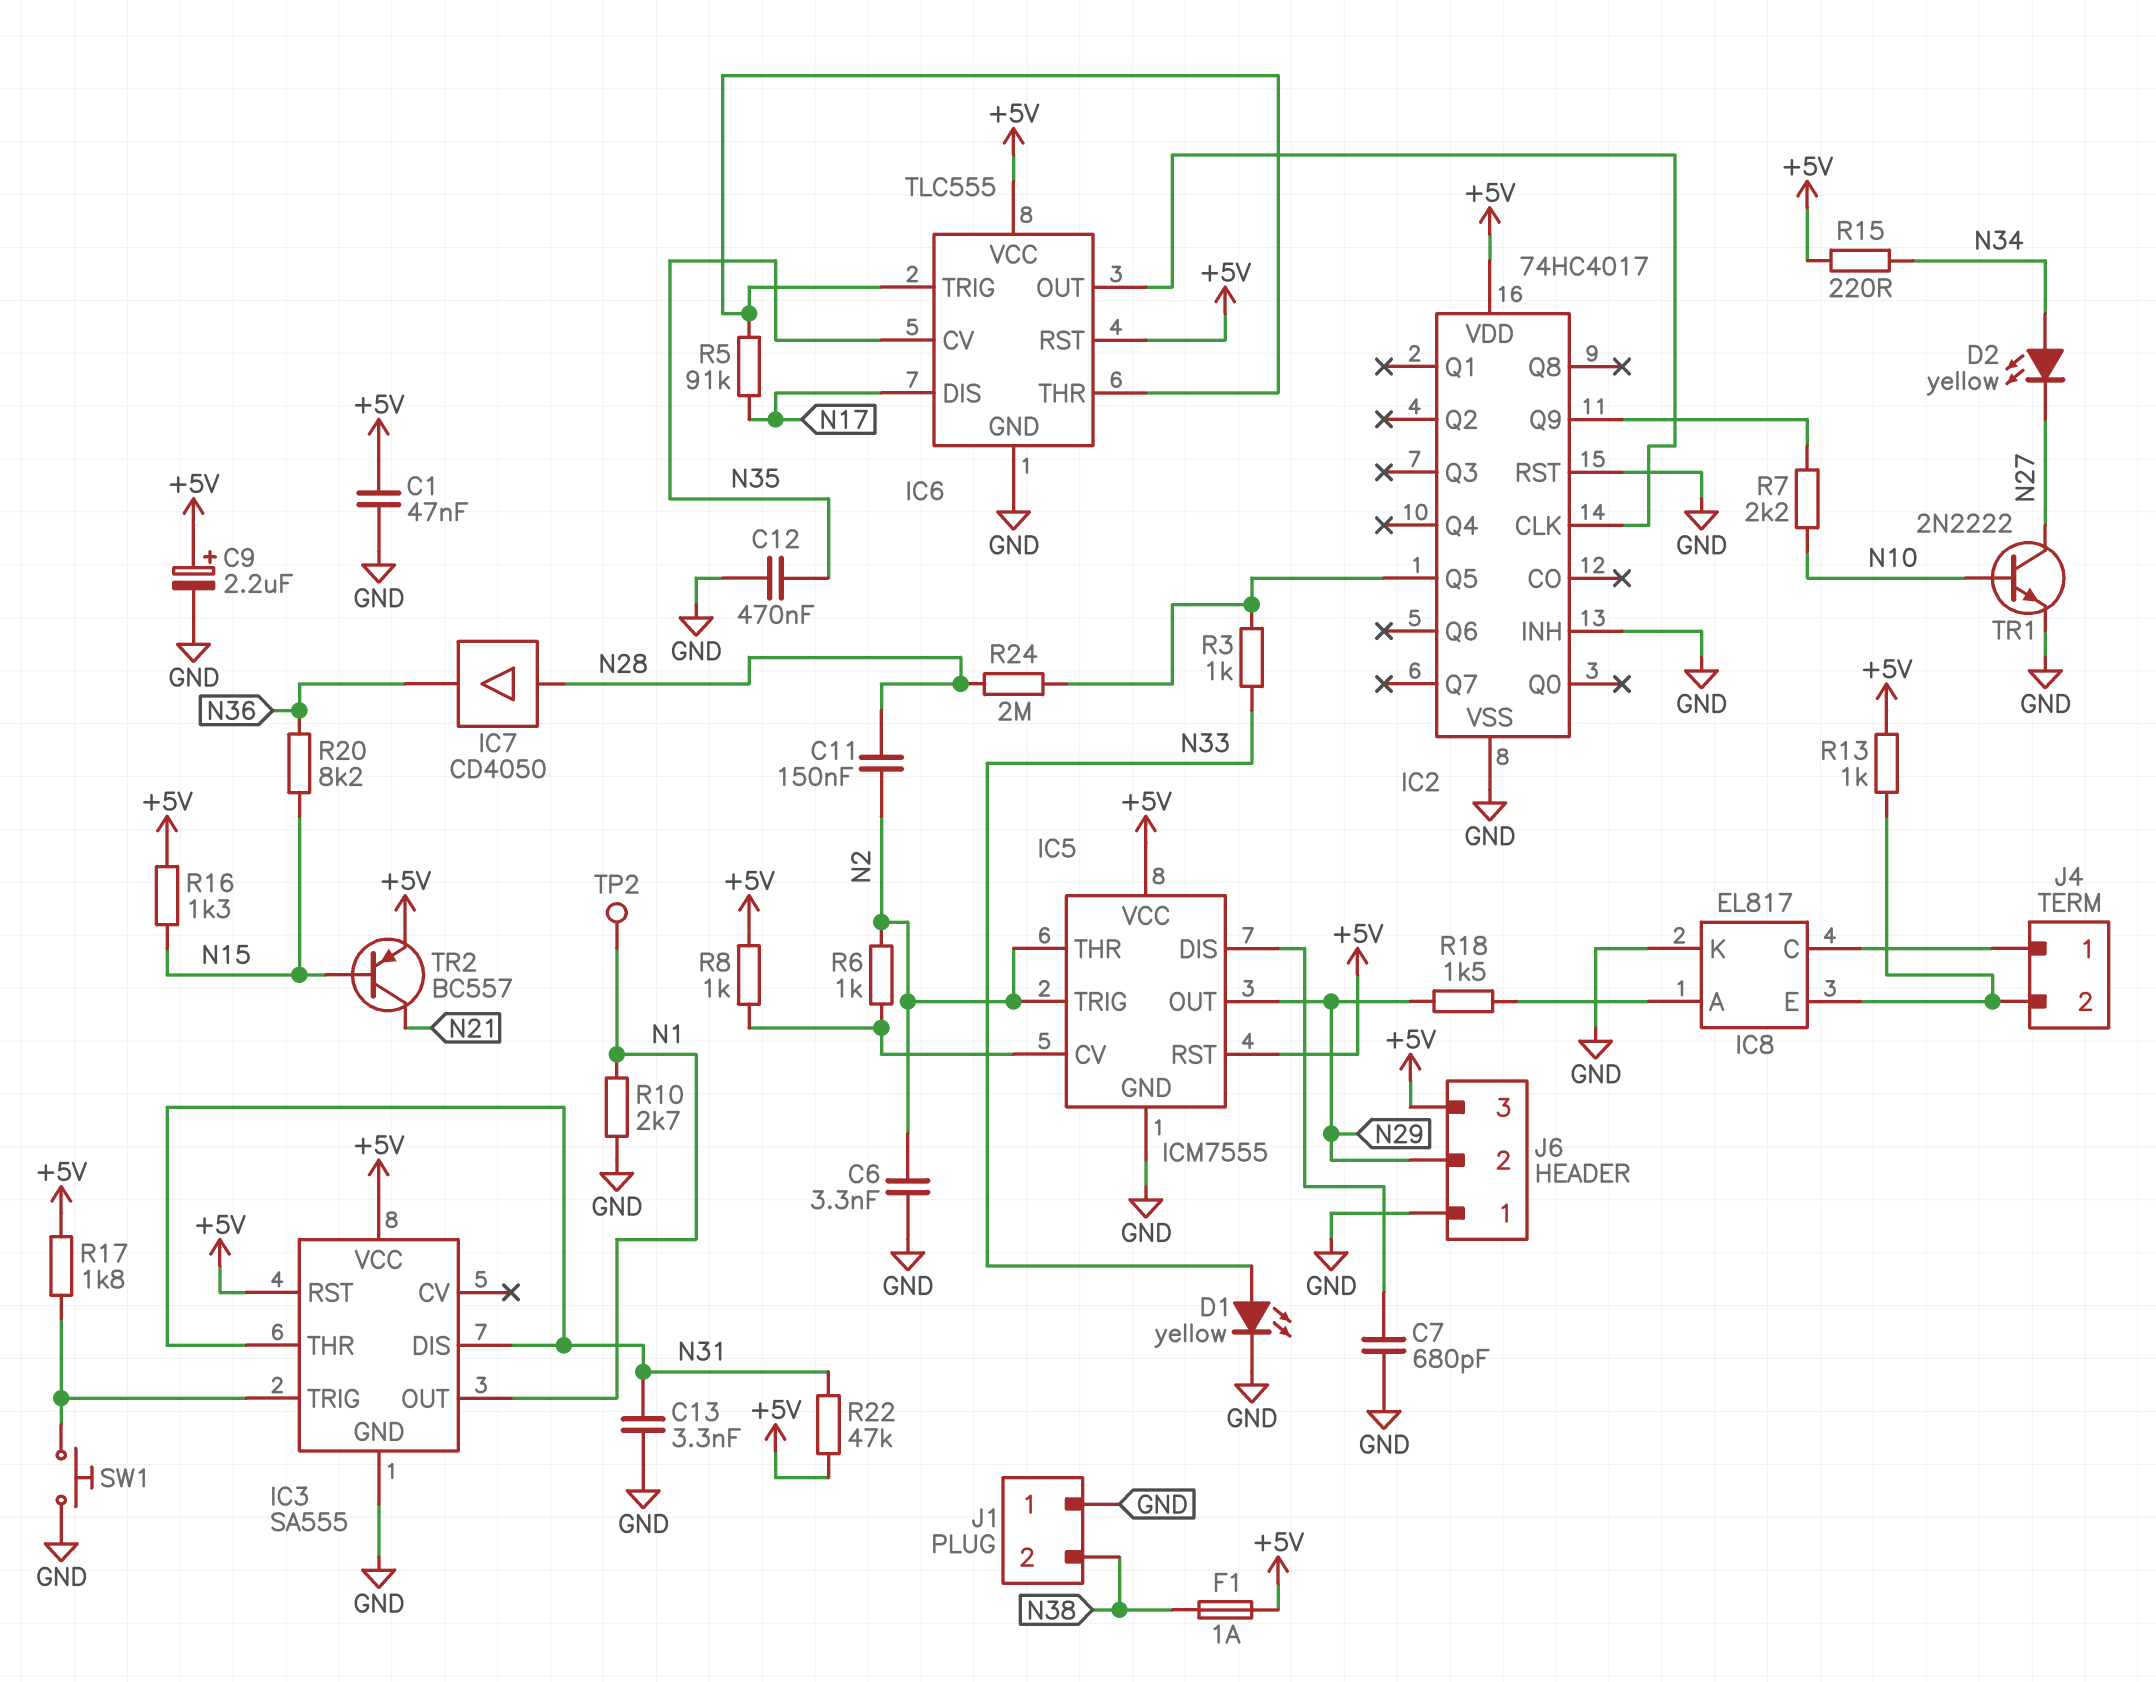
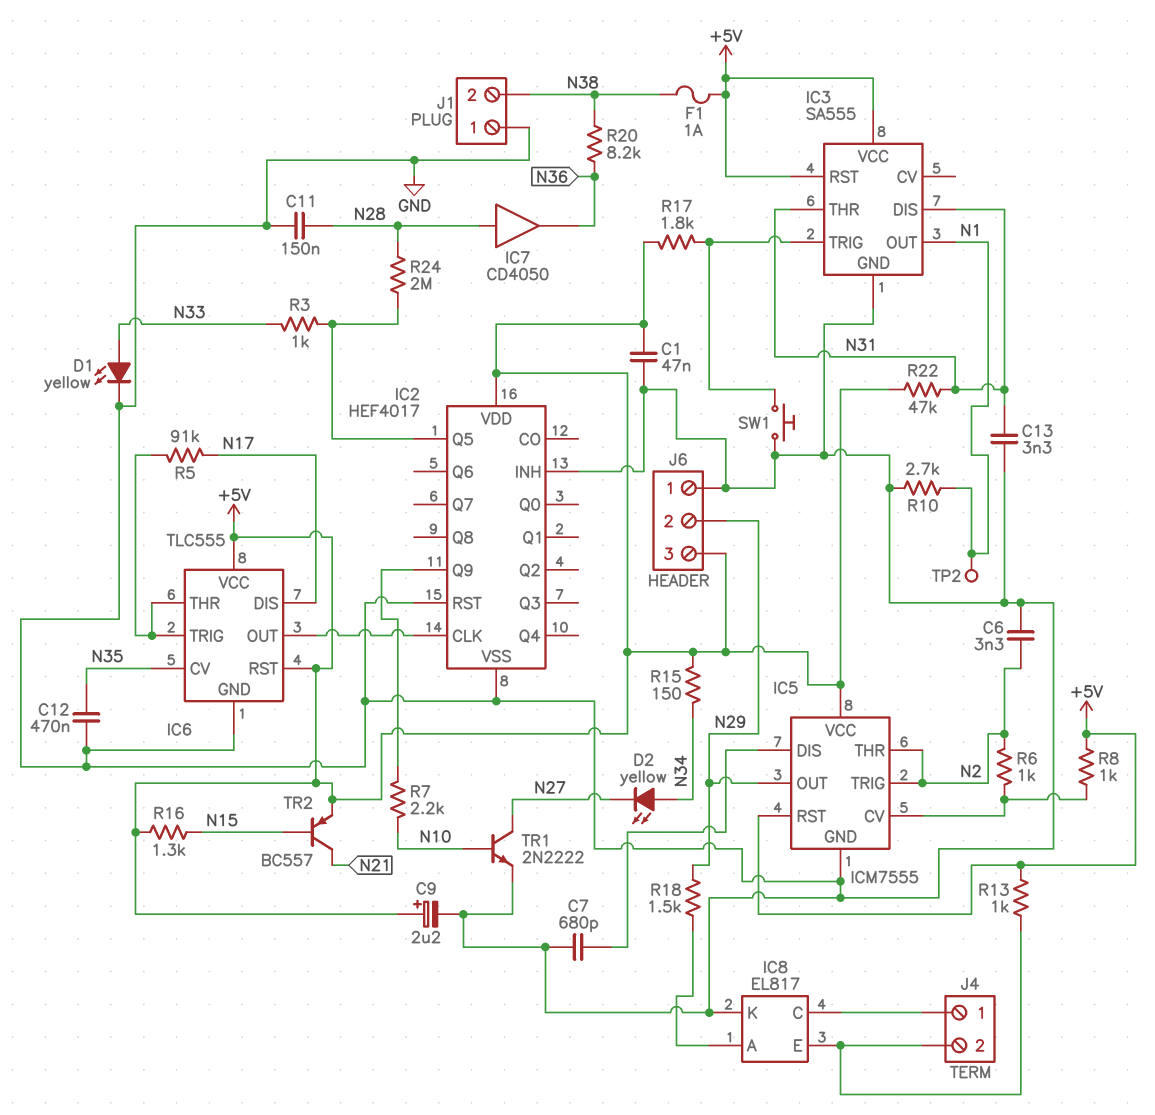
C11: 150nF (N2, N28) -> 150nF (GND, N28)
IC2: 74HC4017 -> HEF4017
R15: 220 (+5V, N34) -> 150 (+5V, N34)
R20: 8.2k (N15, N36) -> 8.2k (N36, N38)

